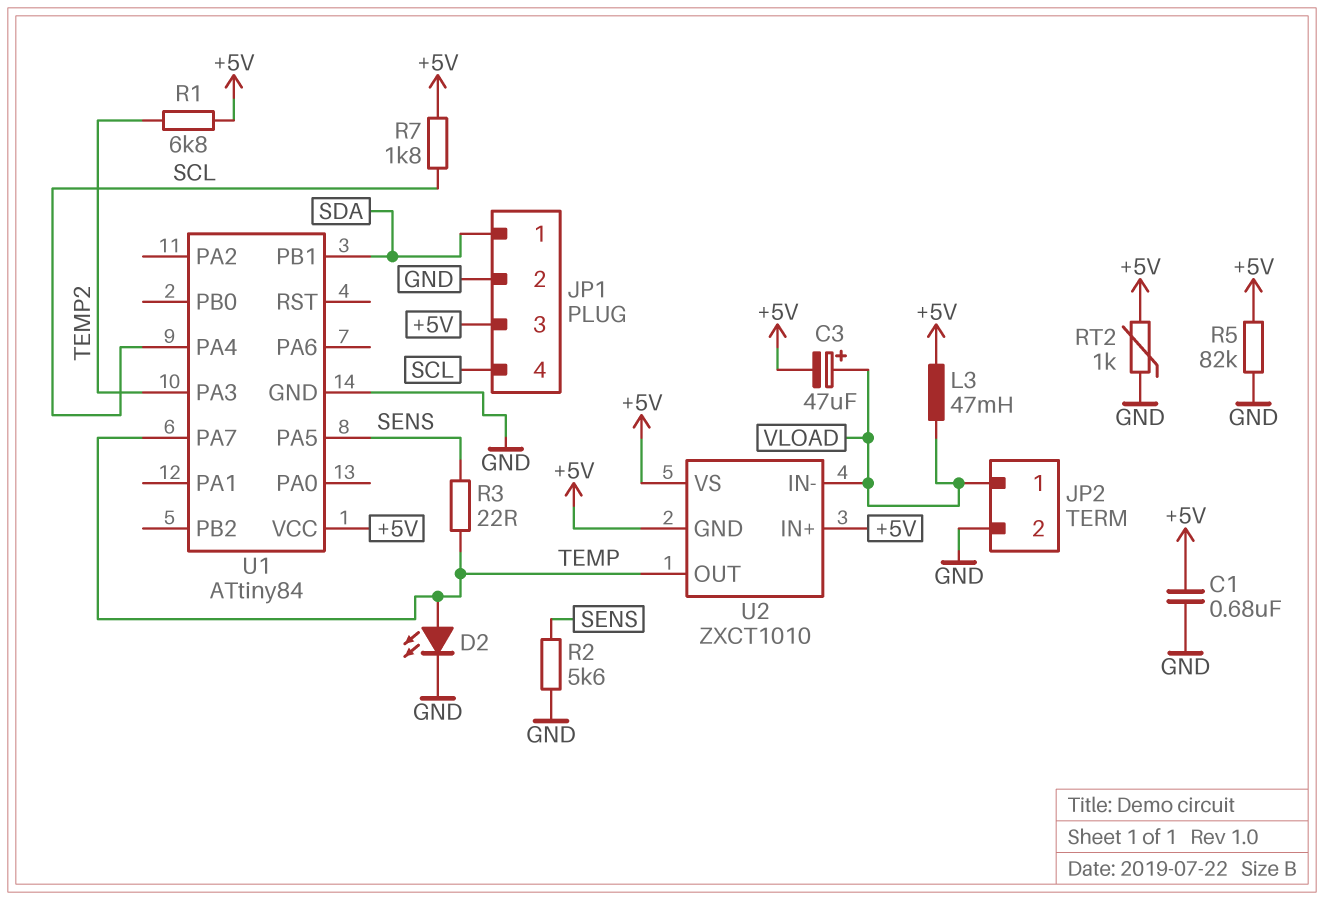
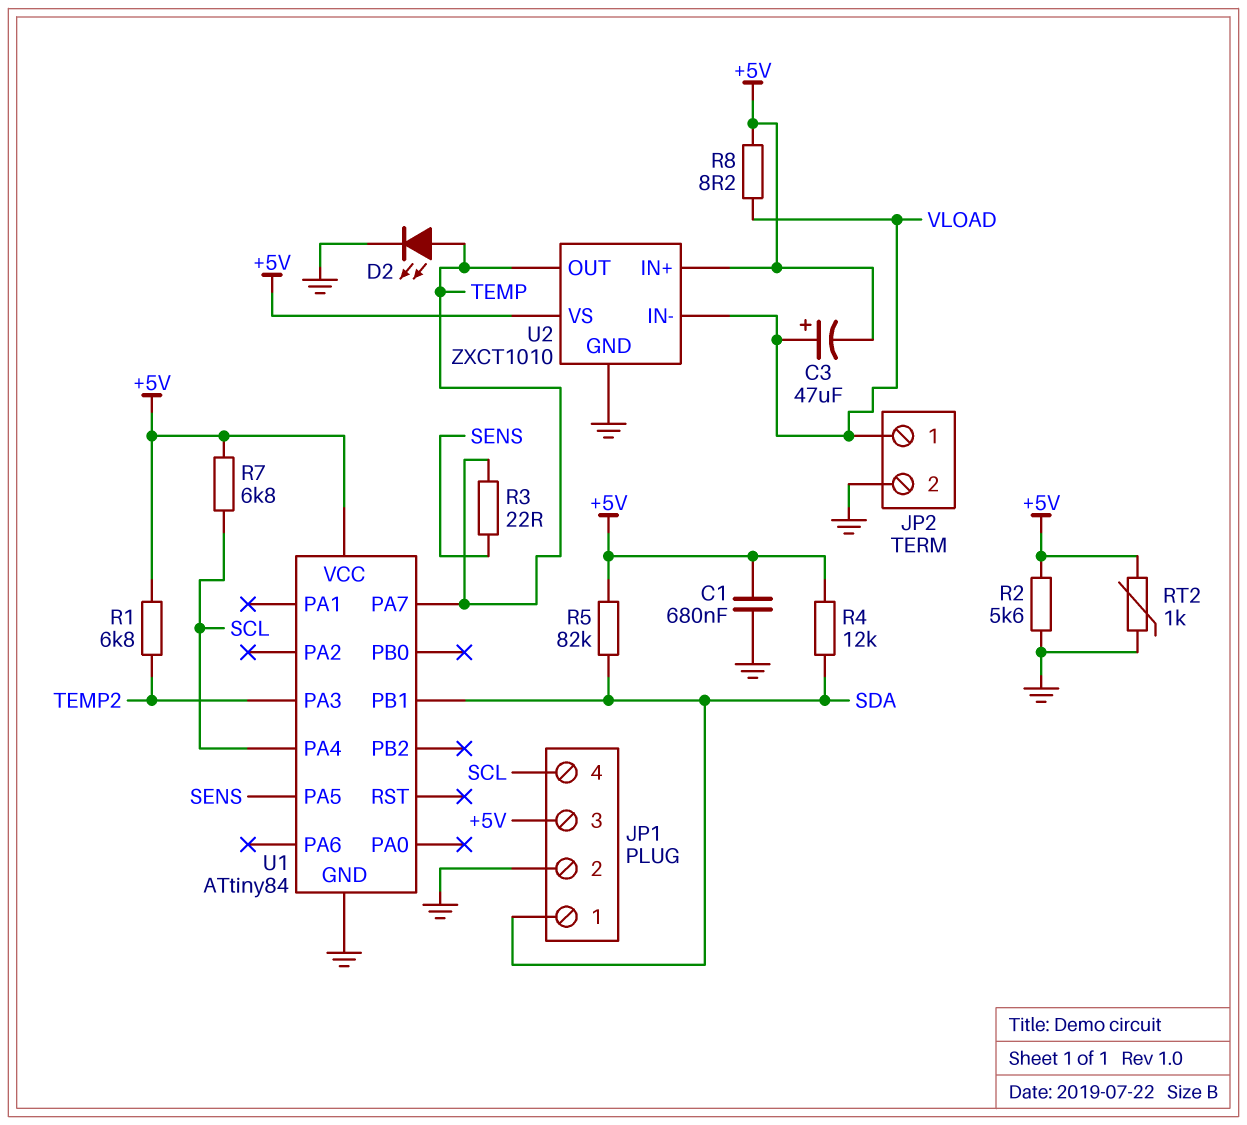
L3: 47mH (+5V, VLOAD) -> none
R2: 5.6k (GND, SENS) -> 5.6k (+5V, GND)
R4: none -> 12k (+5V, SDA)
R5: 82k (+5V, GND) -> 82k (+5V, SDA)
R7: 1.8k (+5V, SCL) -> 6.8k (+5V, SCL)
R8: none -> 8.2 (+5V, VLOAD)
U2 pin GND: +5V -> GND

